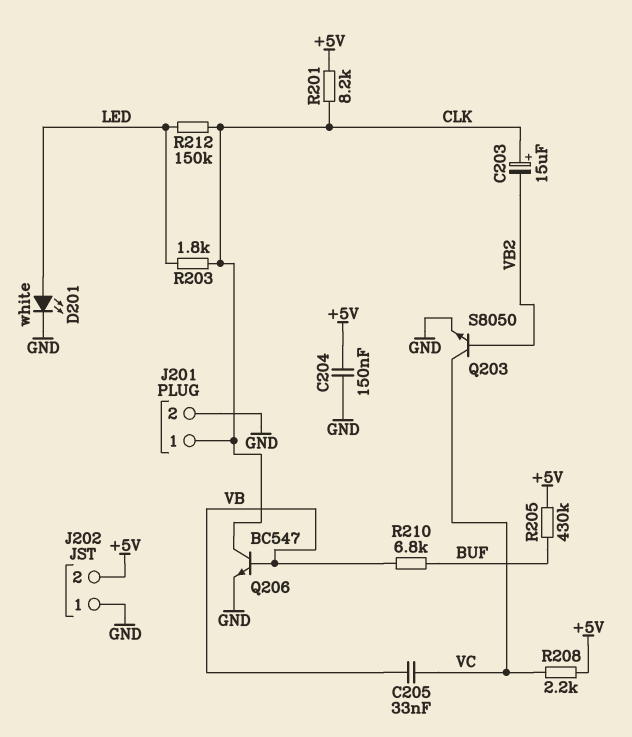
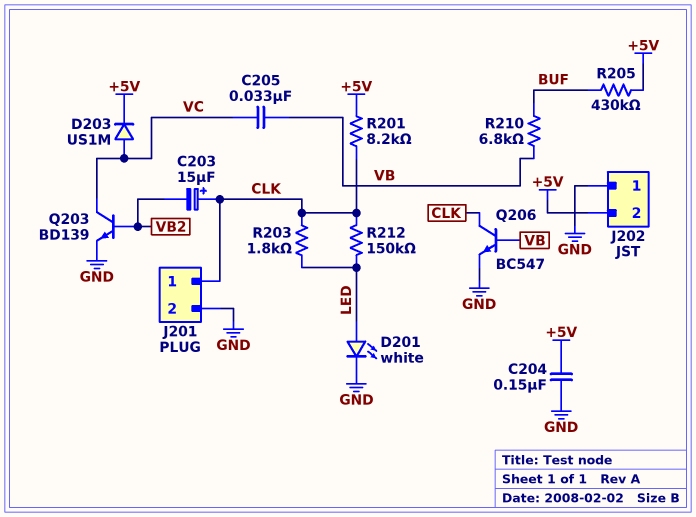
D203: none -> diode US1M (A VC, K +5V)
Q203: NPN S8050 (B VB2, C VC, E GND) -> NPN BD139 (B VB2, C VC, E GND)
R208: 2.2k (+5V, VC) -> none

